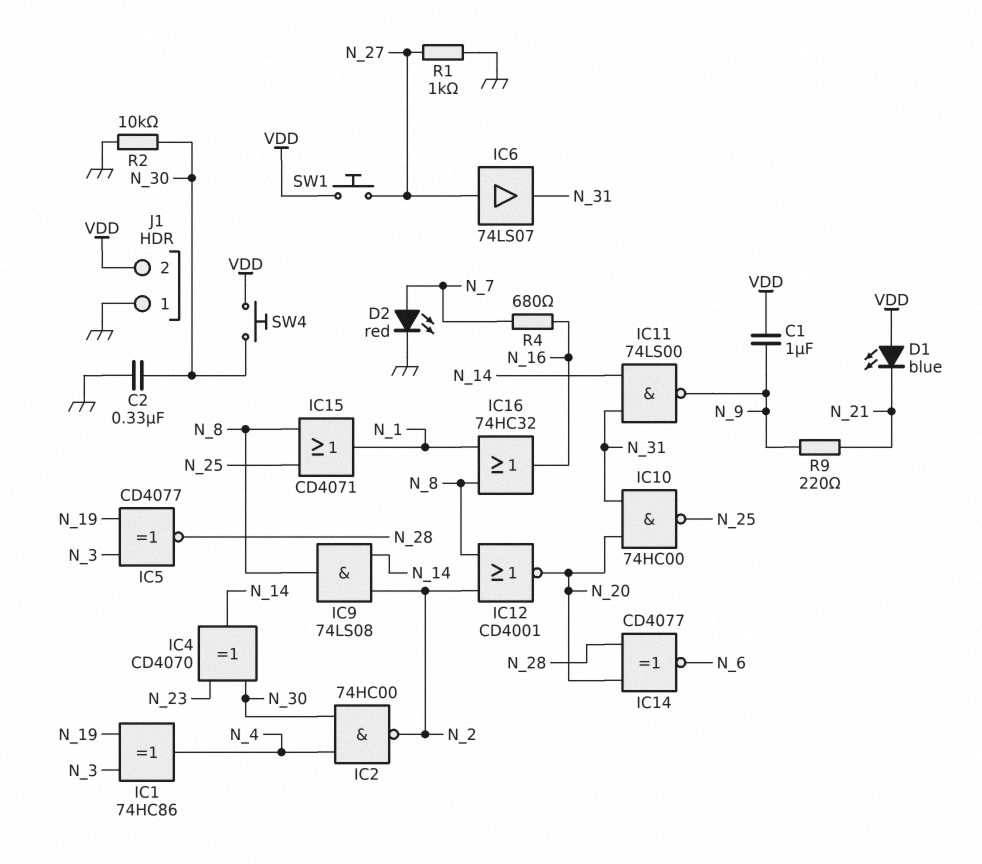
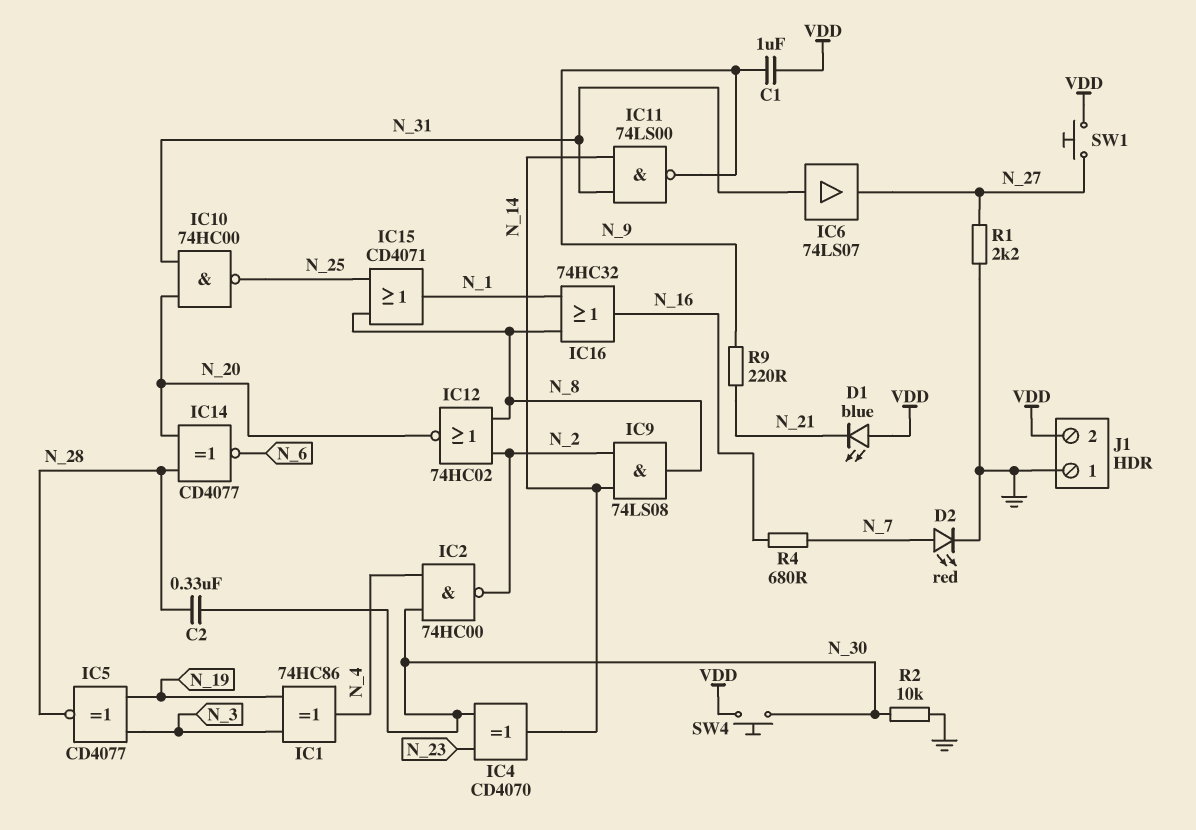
C2: 330nF (GND, N_30) -> 330nF (N_28, N_30)
IC6: buffer 74LS07 (in N_27, out N_31) -> buffer 74LS07 (in N_31, out N_27)
IC12: NOR CD4001 (in N_2, in N_8, out N_20) -> NOR 74HC02 (in N_2, in N_8, out N_20)
R1: 1k (GND, N_27) -> 2.2k (GND, N_27)

